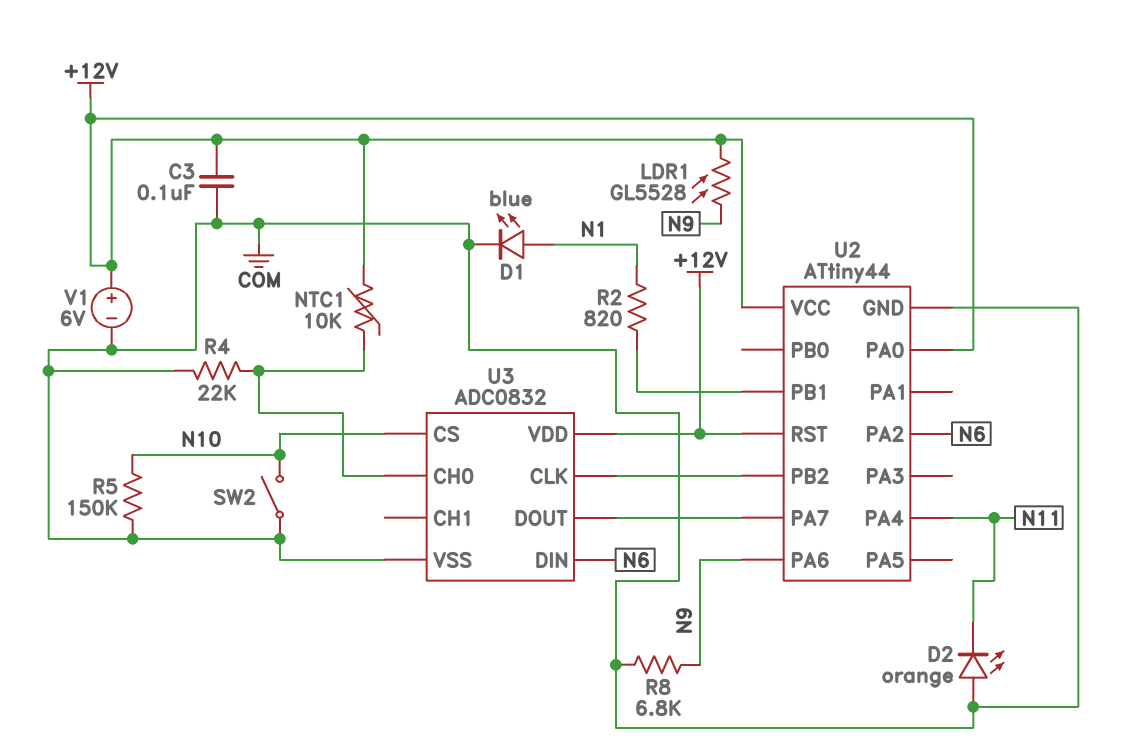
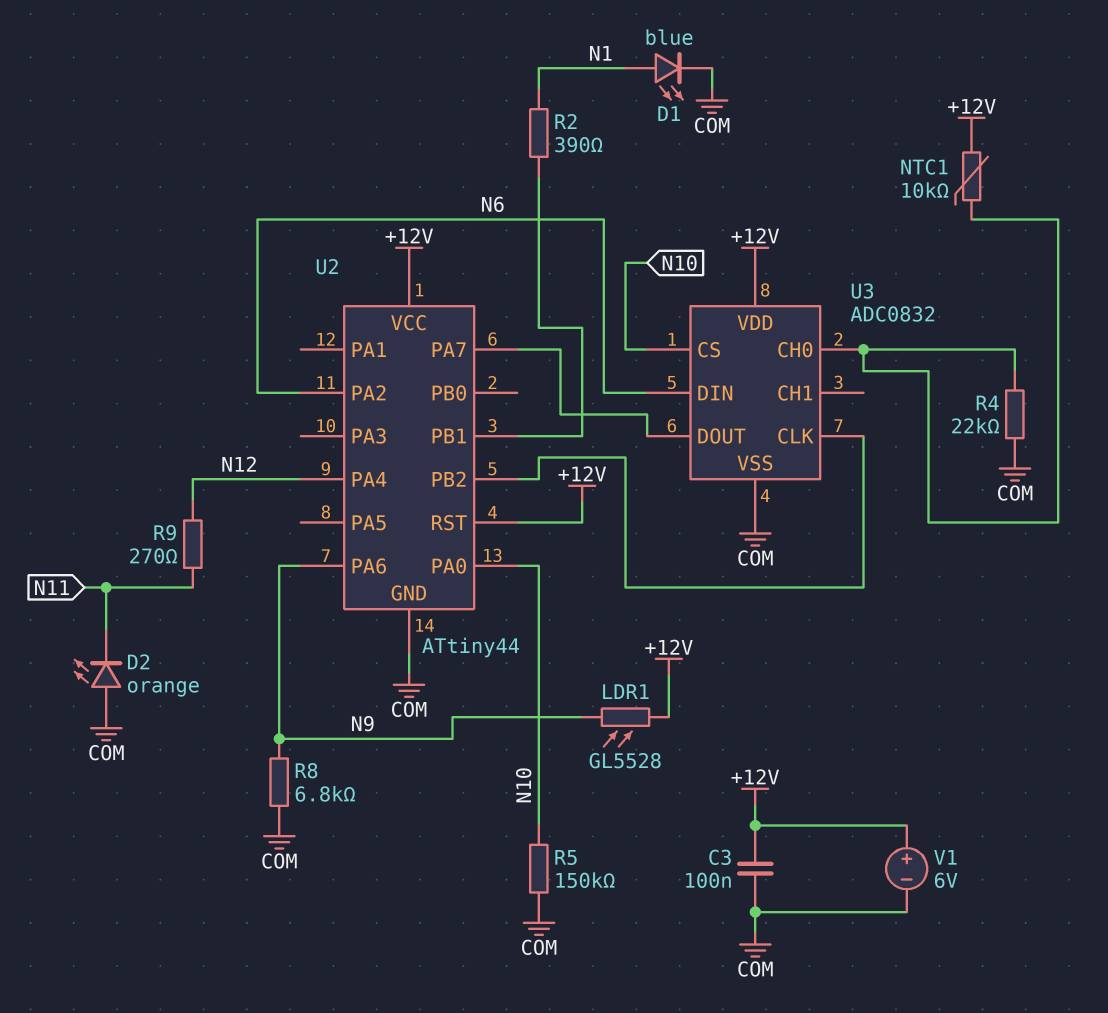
R2: 820 (N1, U2/PB1) -> 390 (N1, U2/PB1)
R9: none -> 270 (N11, N12)
SW2: switch (COM, N10) -> none
U2 pin PA0: +12V -> N10
U2 pin PA4: N11 -> N12

